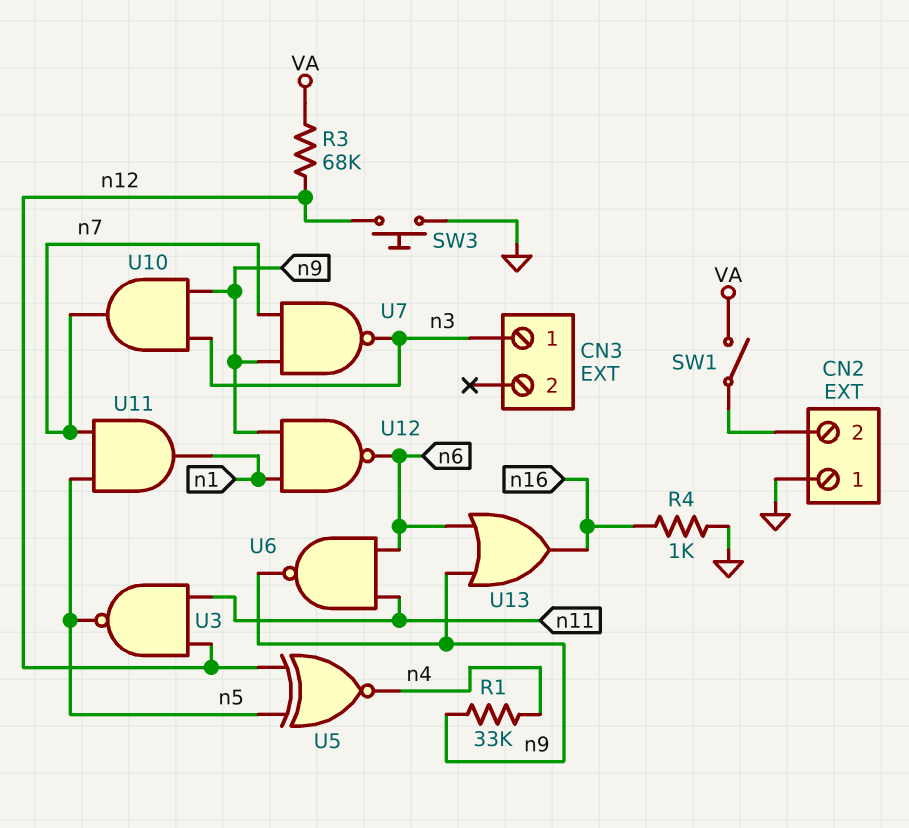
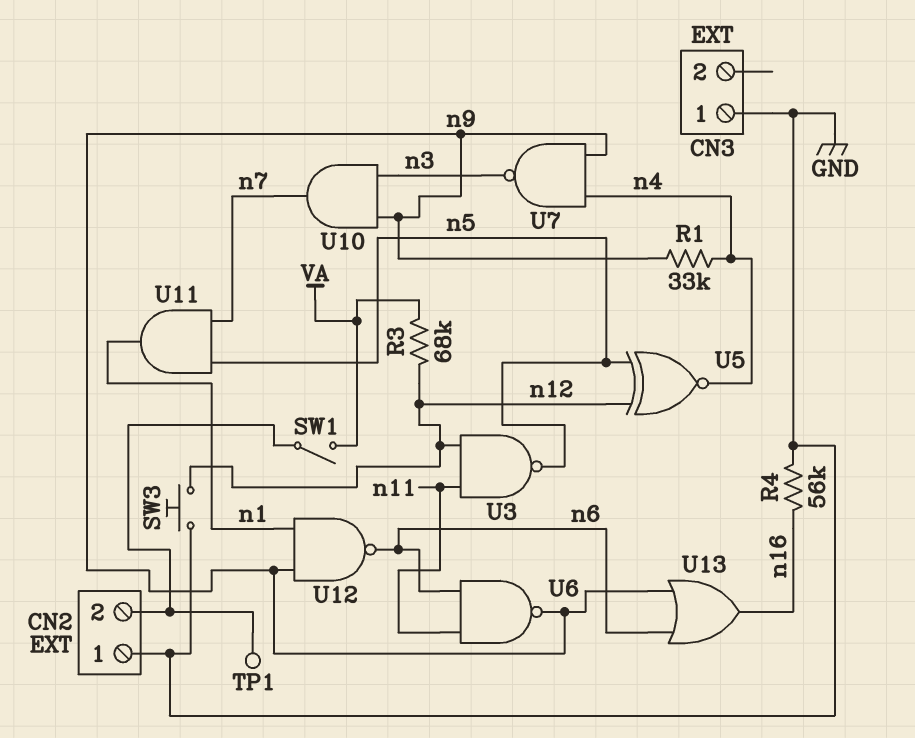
CN3 pin 1: n3 -> GND
R4: 1k (GND, n16) -> 56k (GND, n16)
TP1: none -> test point (CN2/2)
U7: NAND (in n7, in n9, out n3) -> NAND (in n4, in n9, out n3)

